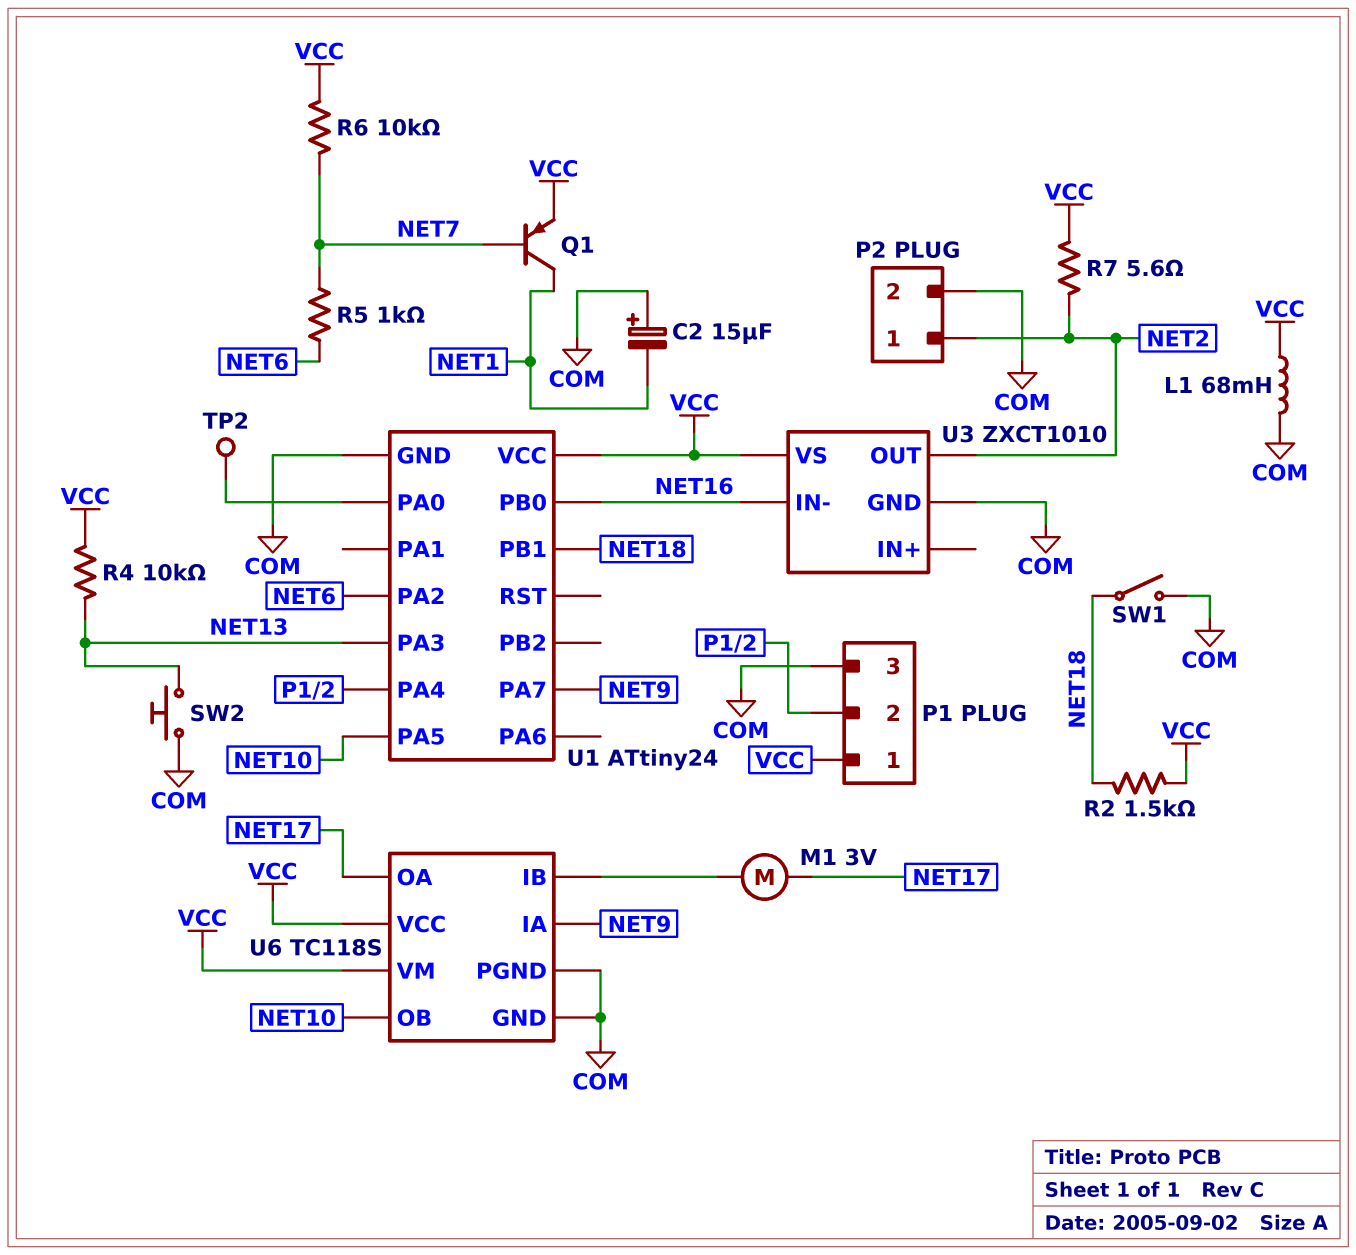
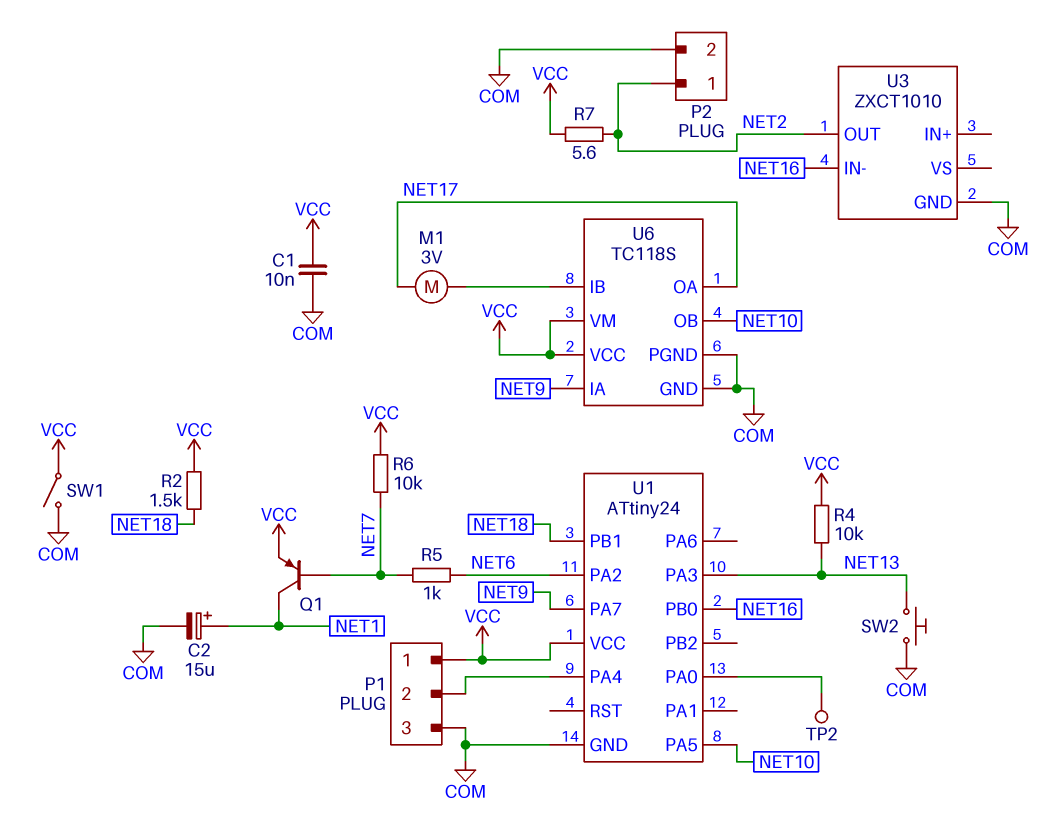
C1: none -> 10nF (COM, VCC)
C2: 15uF (plus COM, minus NET1) -> 15uF (plus NET1, minus COM)
L1: 68mH (COM, VCC) -> none
SW1: switch (COM, NET18) -> switch (COM, VCC)
U3 pin VS: VCC -> none

